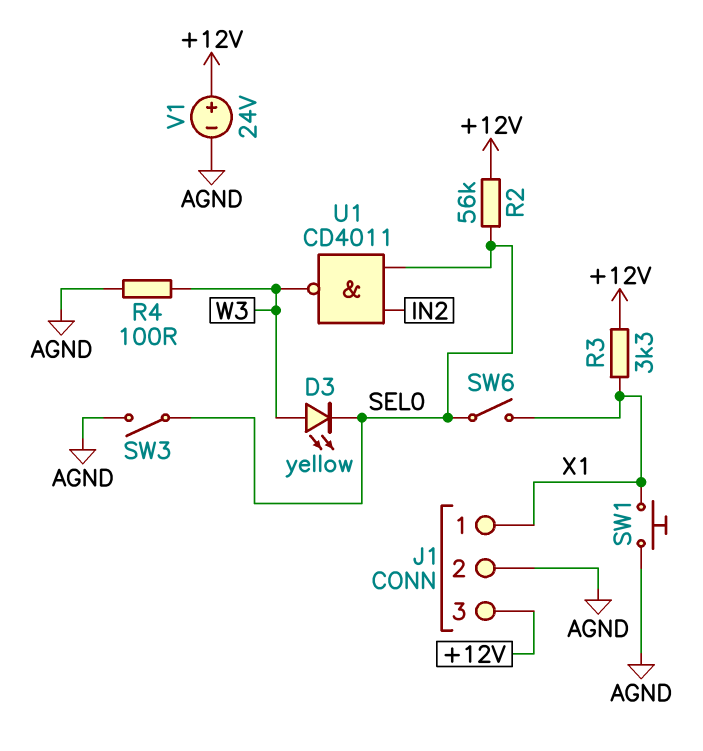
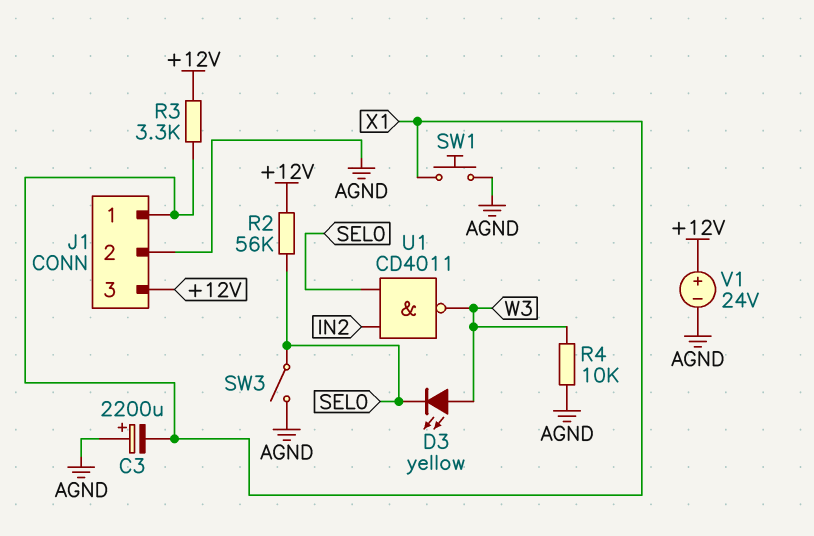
C3: none -> 2200uF (plus AGND, minus X1)
R4: 100 (AGND, W3) -> 10k (AGND, W3)
SW6: switch (SEL0, X1) -> none

